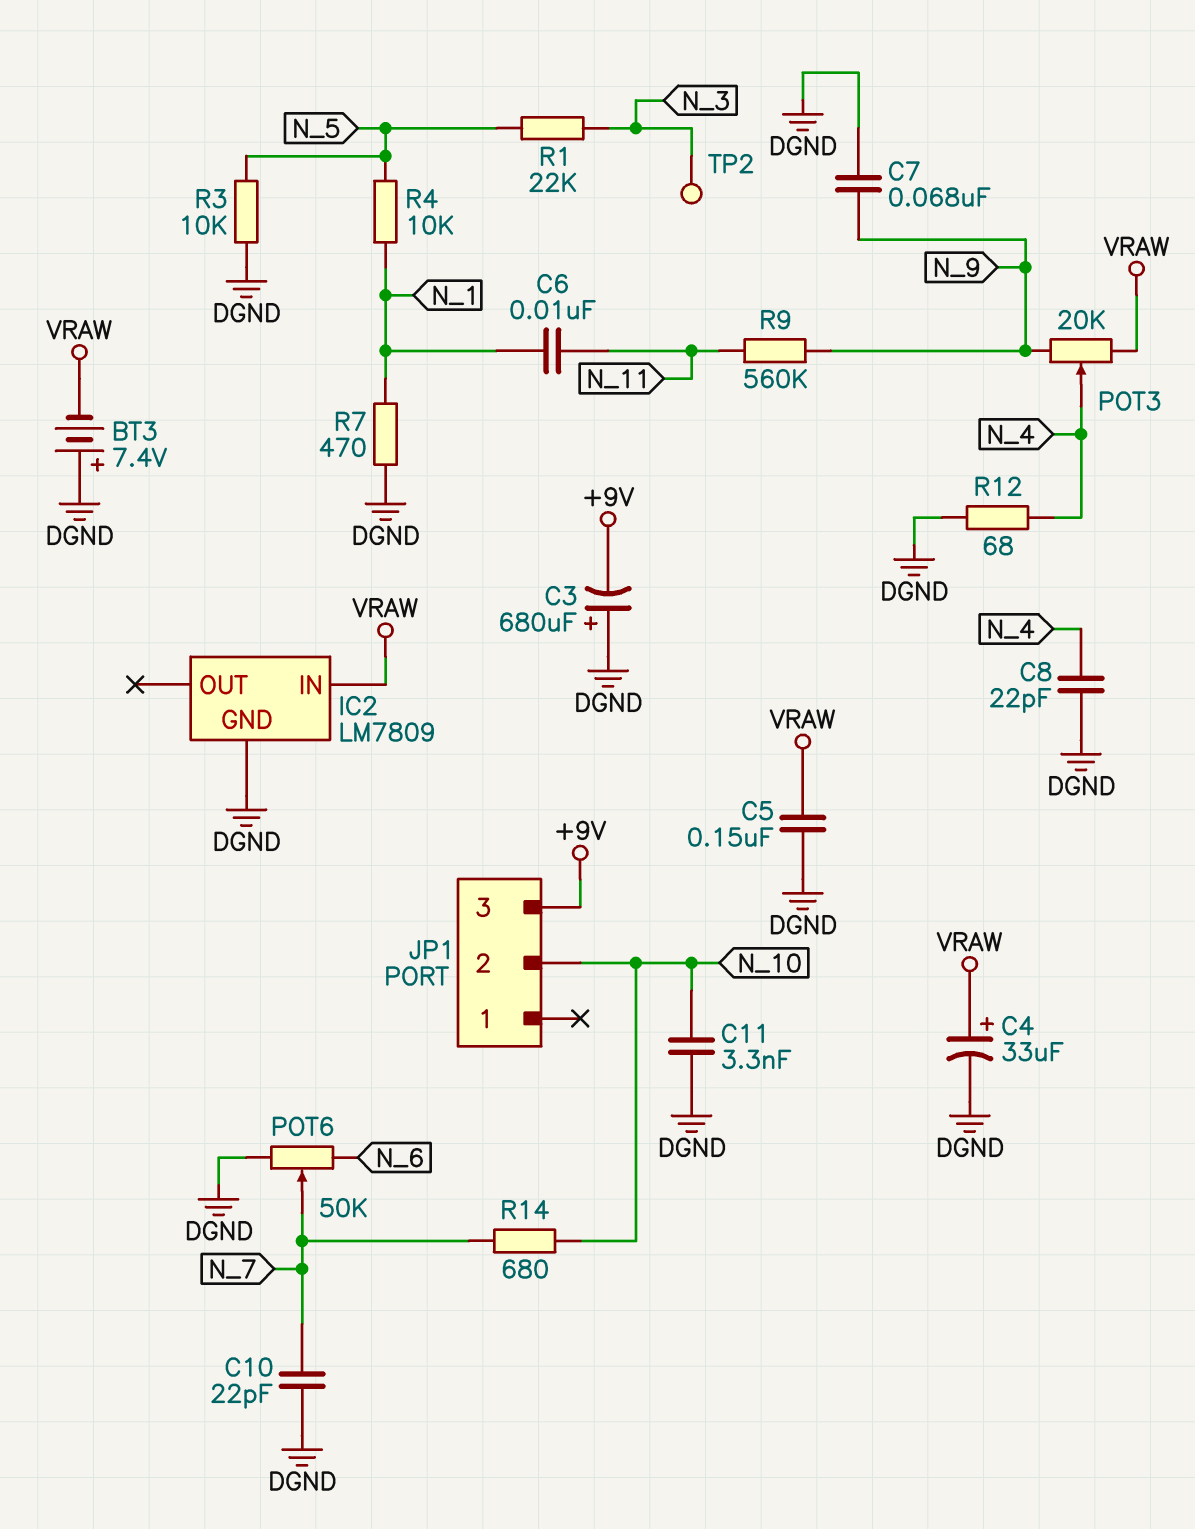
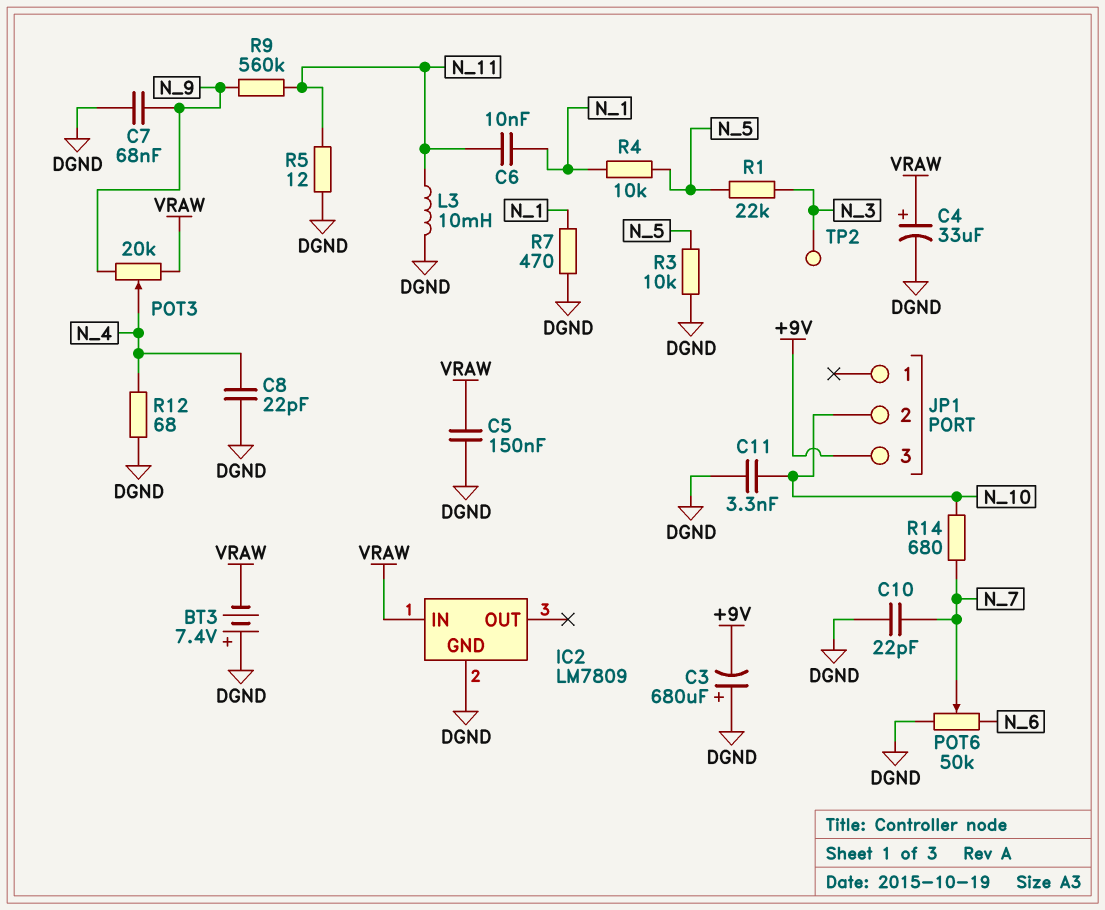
L3: none -> 10mH (DGND, N_11)
R5: none -> 12 (DGND, N_11)

